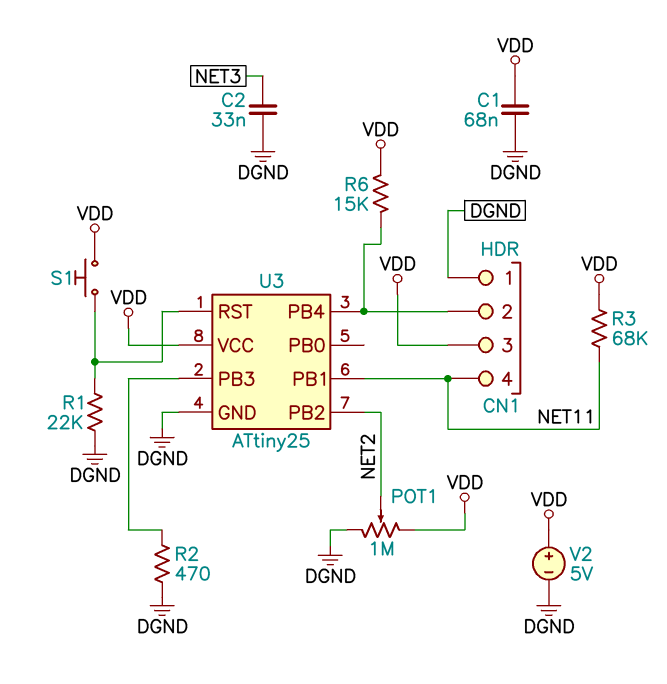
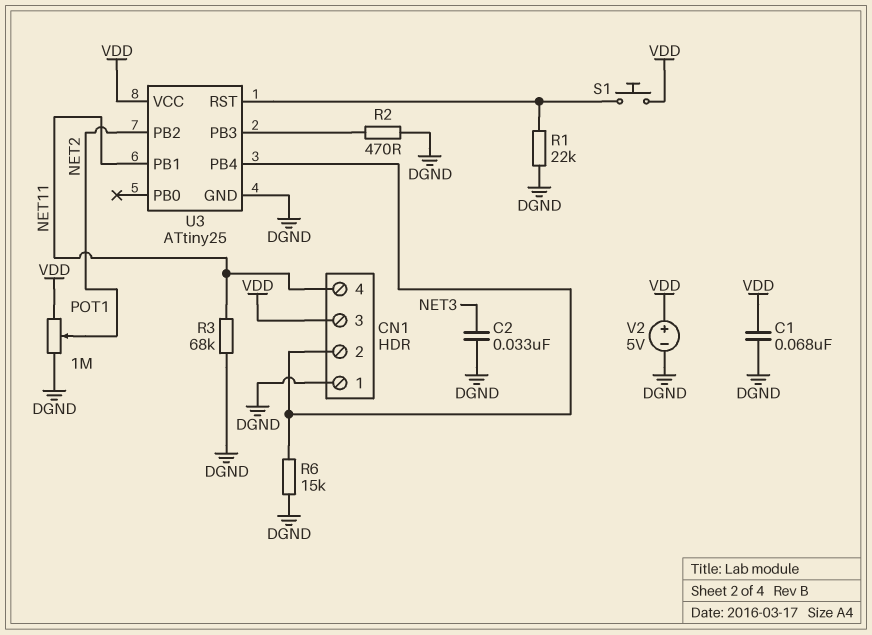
R3: 68k (NET11, VDD) -> 68k (DGND, NET11)
R6: 15k (CN1/2, VDD) -> 15k (CN1/2, DGND)

